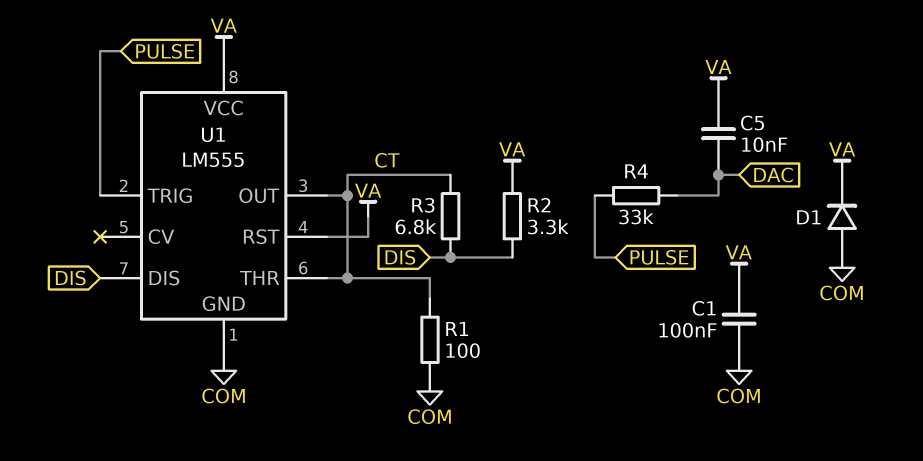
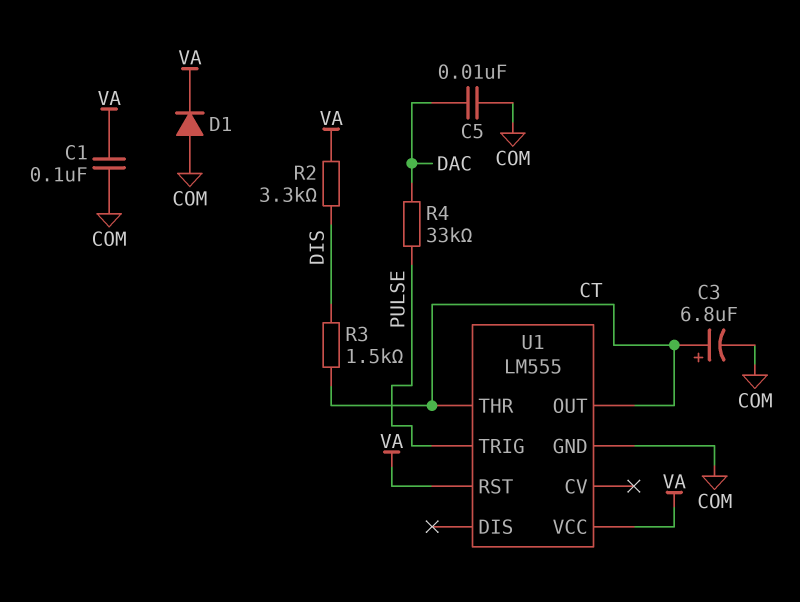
C3: none -> 6.8uF (plus CT, minus COM)
C5: 10nF (DAC, VA) -> 10nF (COM, DAC)
R1: 100 (COM, CT) -> none
R3: 6.8k (CT, DIS) -> 1.5k (CT, DIS)
U1 pin DIS: DIS -> none

